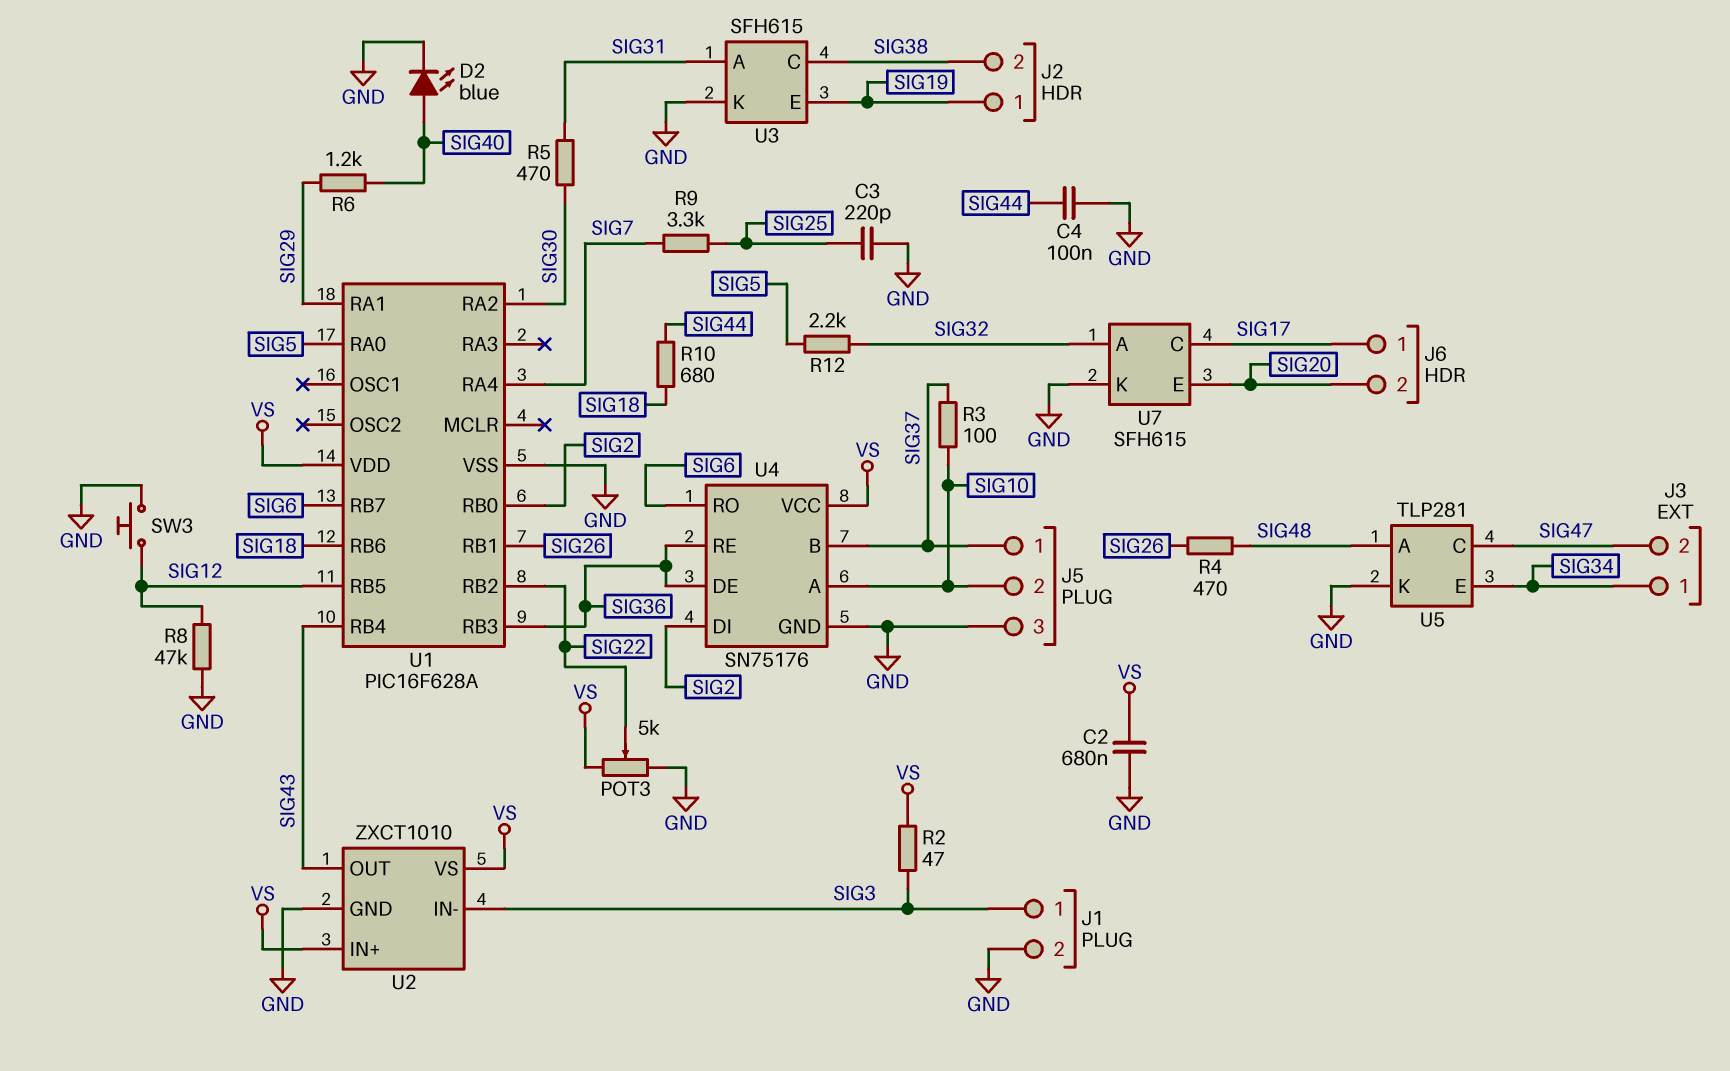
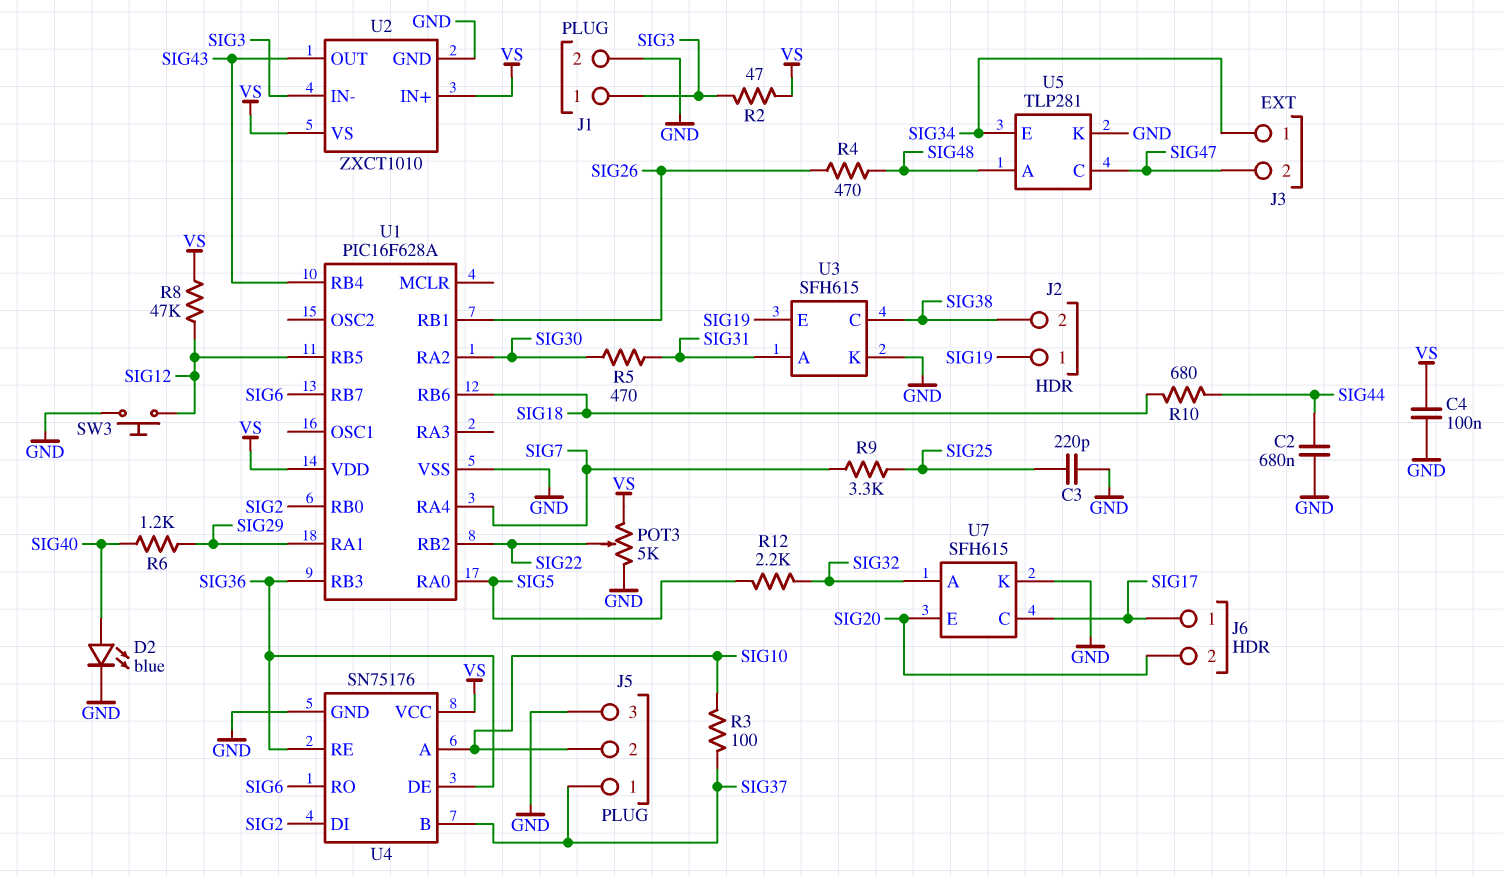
C2: 680nF (GND, VS) -> 680nF (GND, SIG44)
C4: 100nF (GND, SIG44) -> 100nF (GND, VS)
R8: 47k (GND, SIG12) -> 47k (SIG12, VS)

